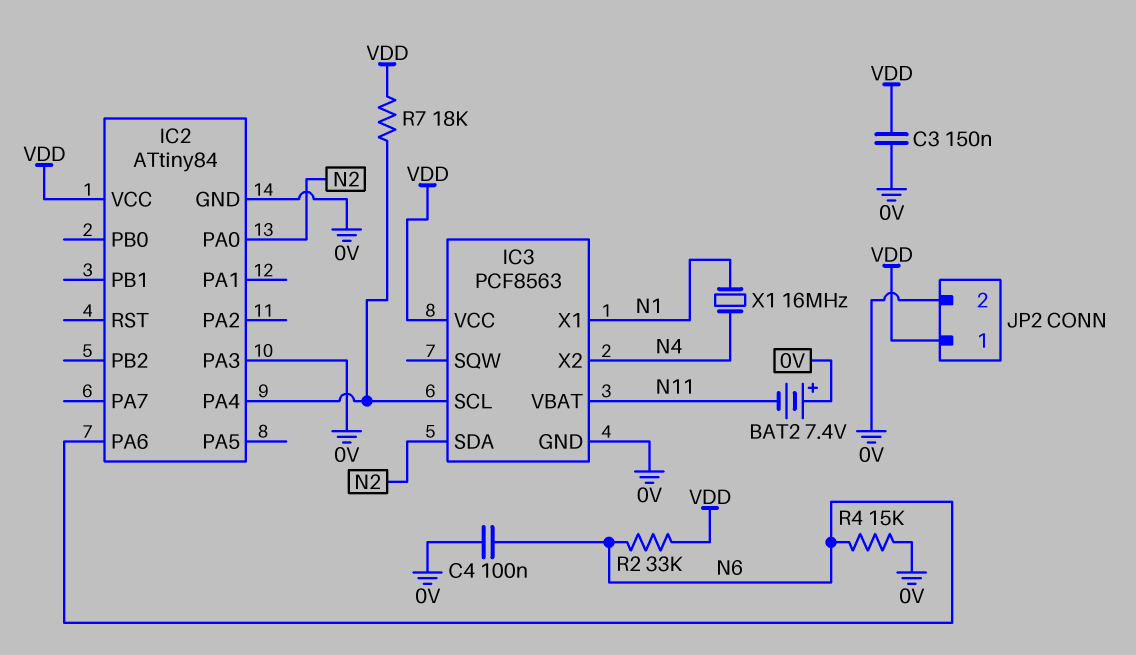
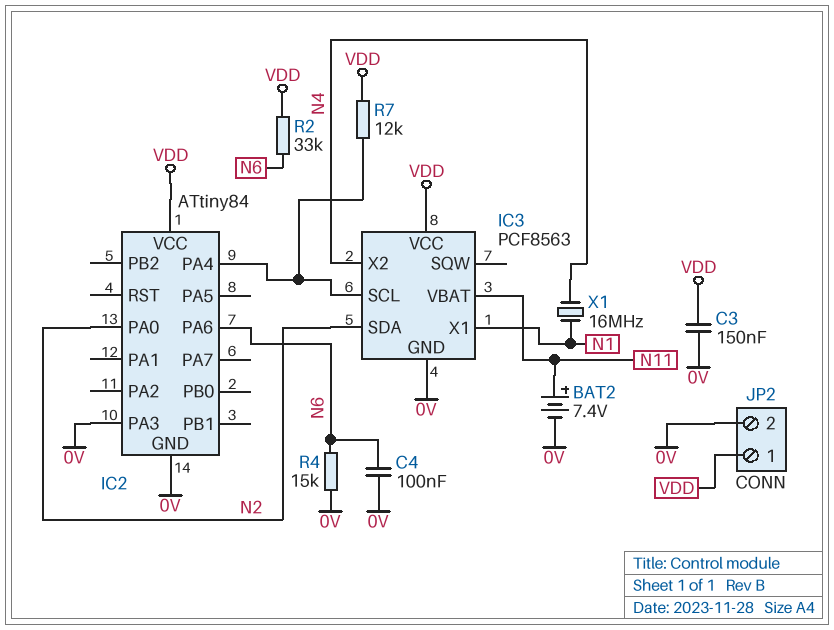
BAT2: 7.4V (plus 0V, minus N11) -> 7.4V (plus N11, minus 0V)
R7: 18k (IC2/PA4, VDD) -> 12k (IC2/PA4, VDD)

